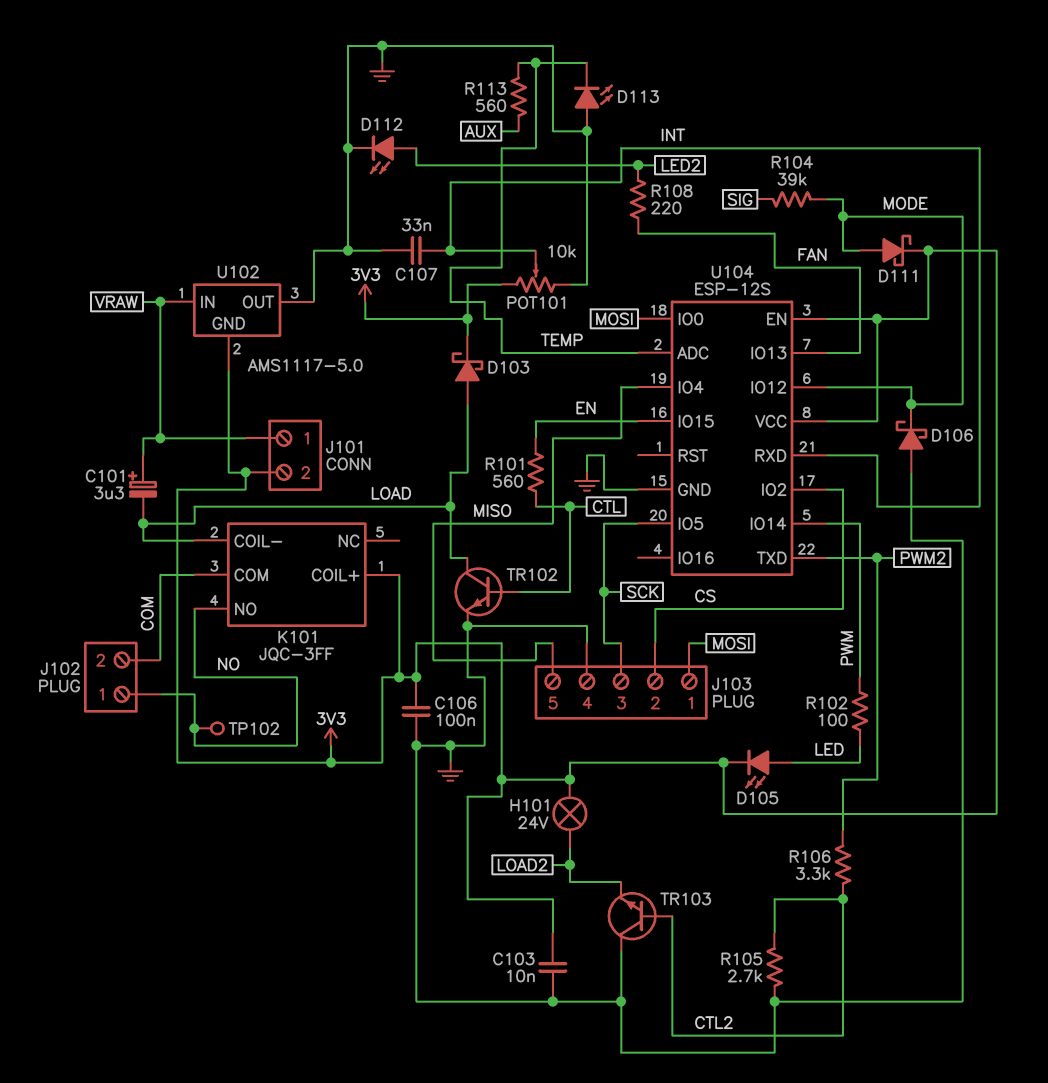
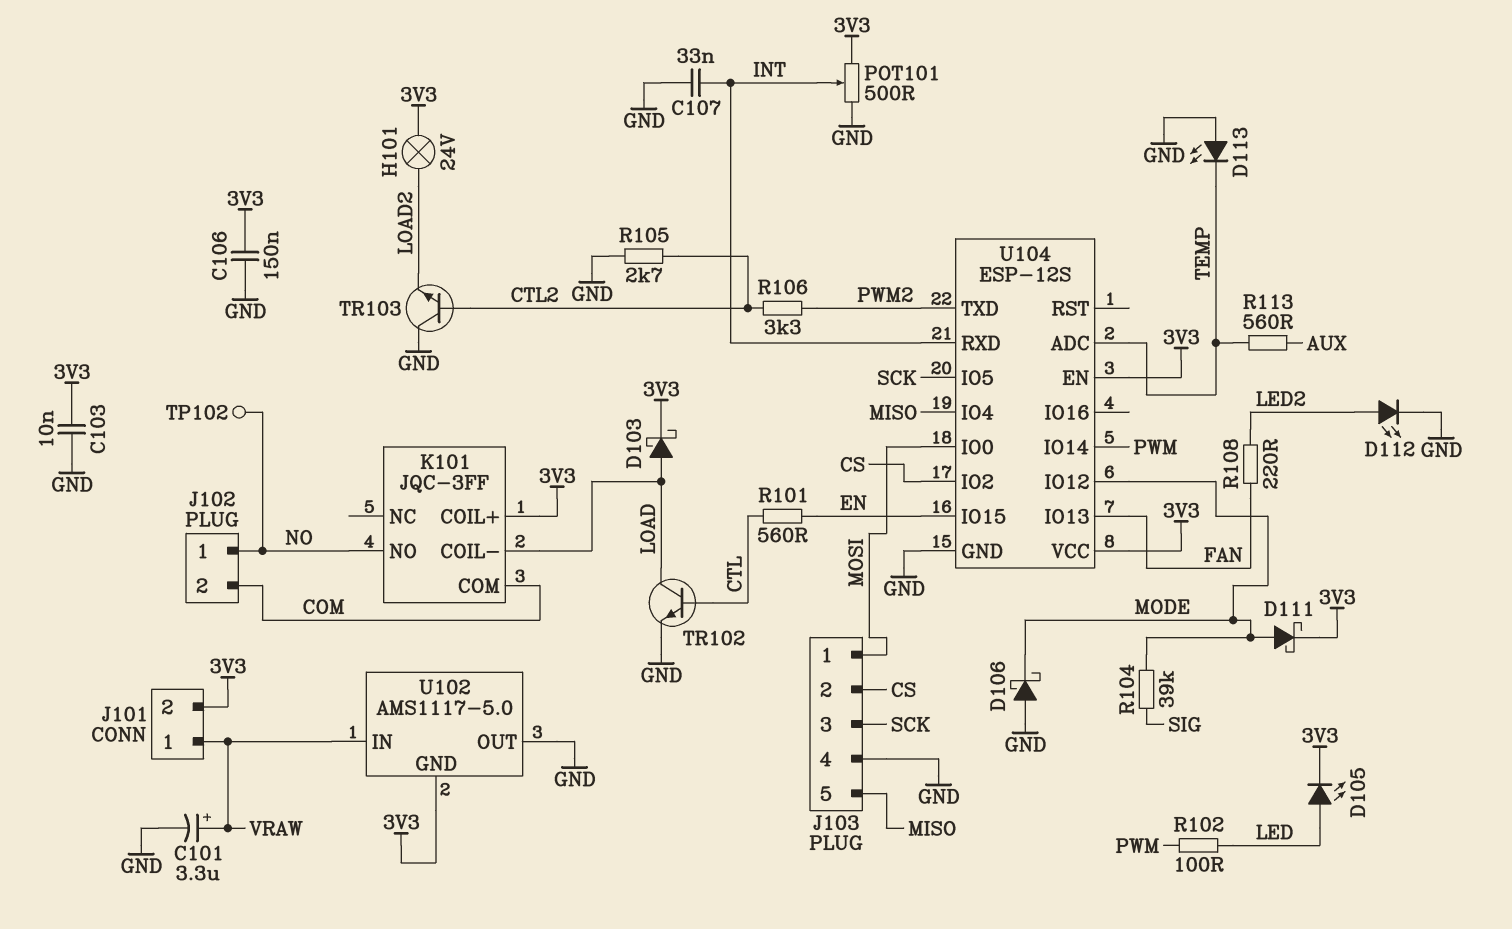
C101: 3.3uF (plus VRAW, minus LOAD) -> 3.3uF (plus VRAW, minus GND)
C106: 100nF (3V3, GND) -> 150nF (3V3, GND)
POT101: 10k (3V3, GND, wiper INT) -> 500 (3V3, GND, wiper INT)

